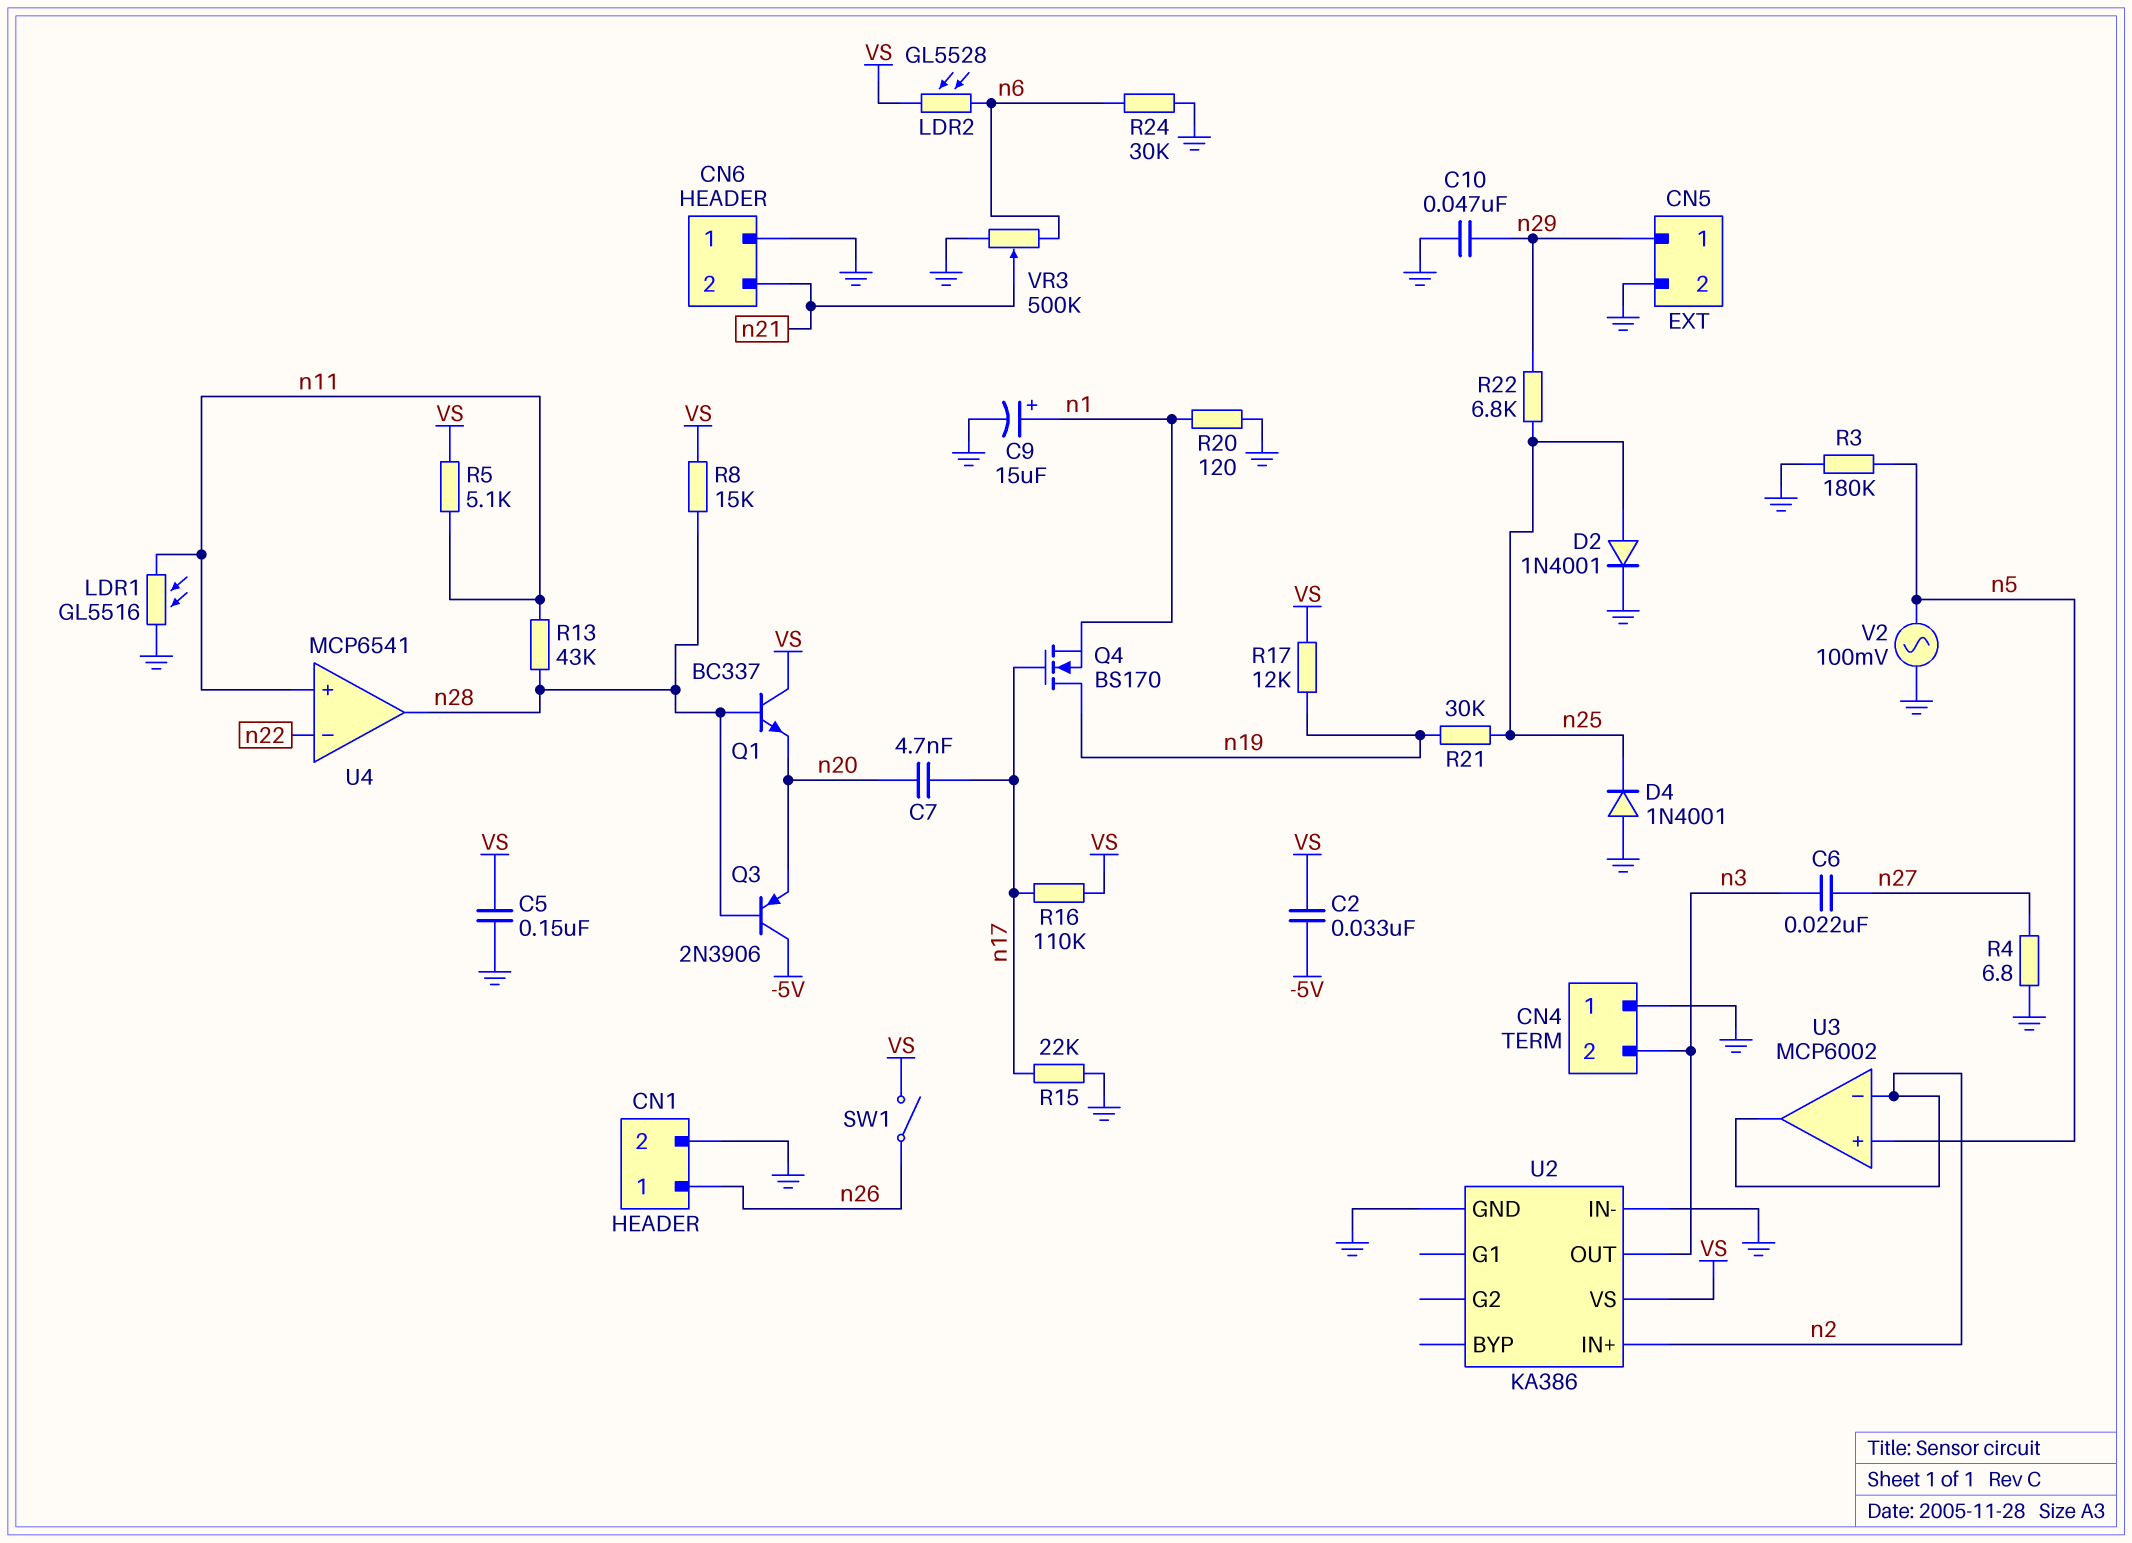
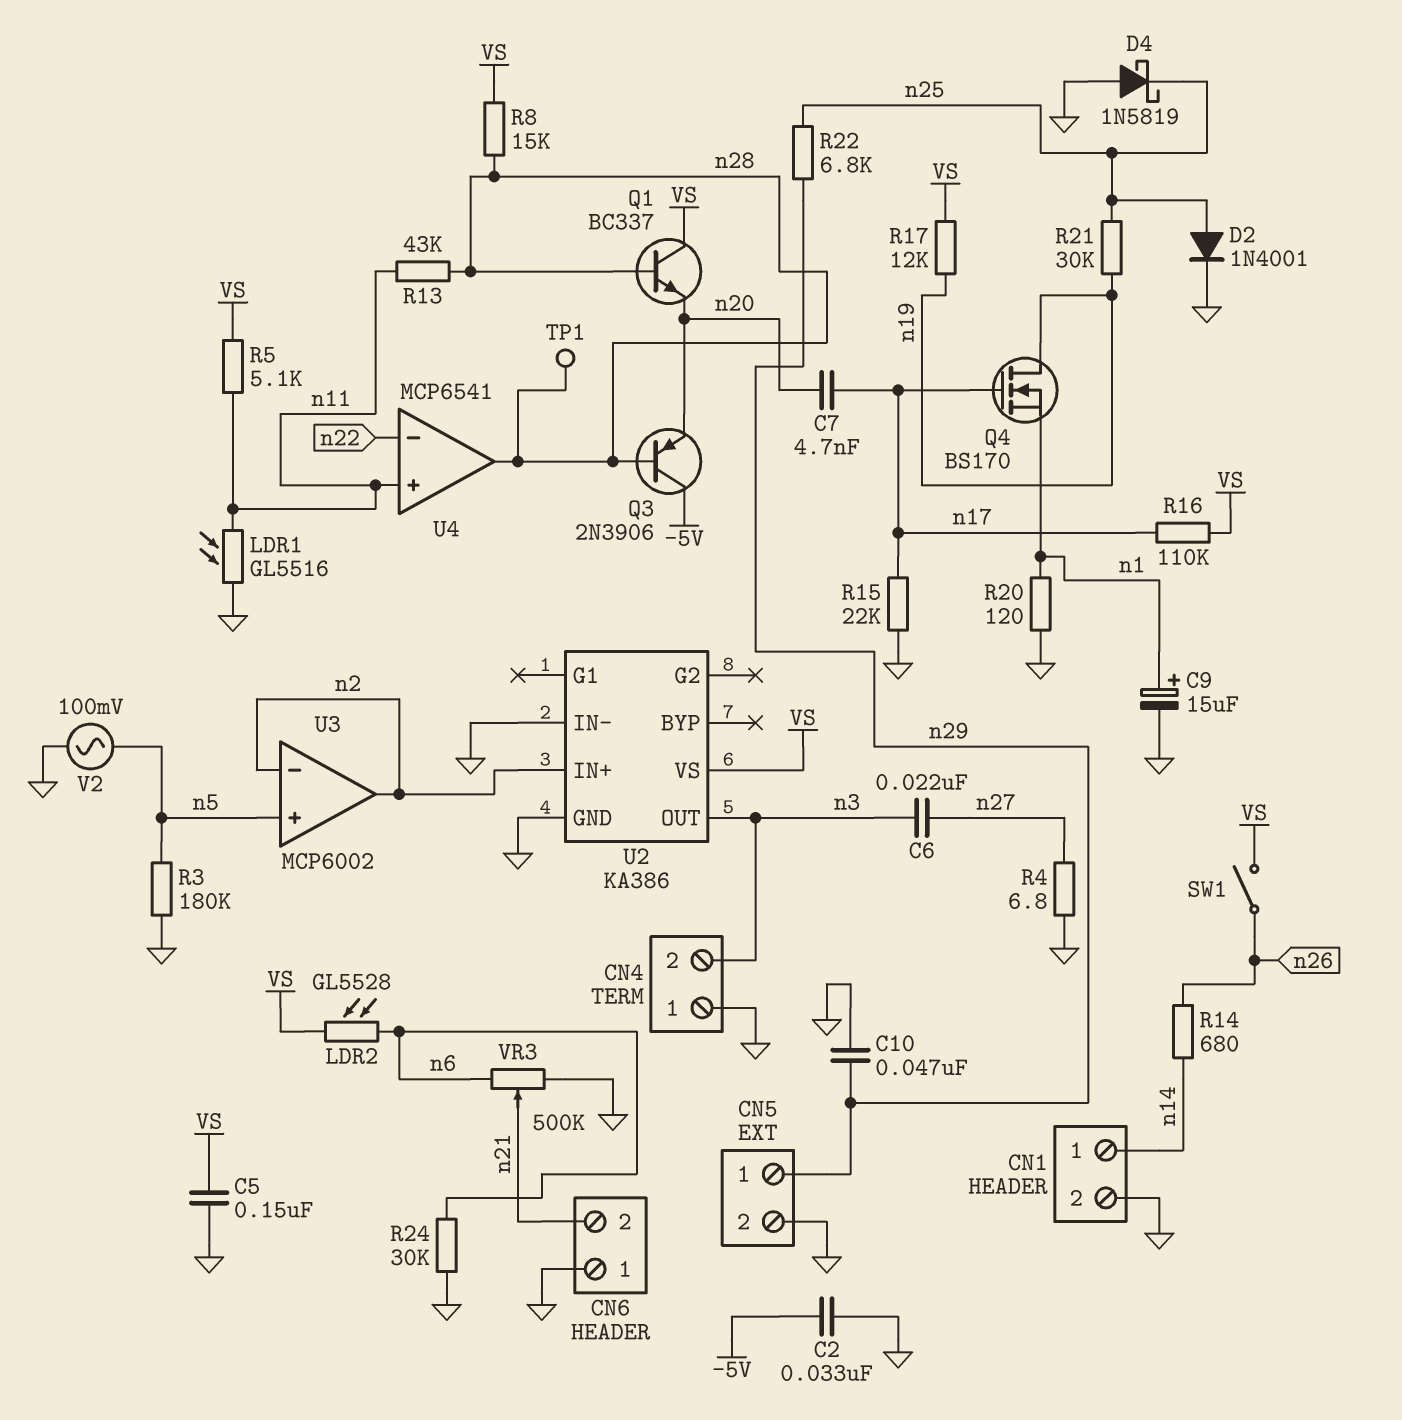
C2: 33nF (-5V, VS) -> 33nF (-5V, GND)
CN1 pin 1: n26 -> n14
D4: diode 1N4001 (A GND, K n25) -> schottky 1N5819 (A GND, K n25)
R14: none -> 680 (n14, n26)
TP1: none -> test point (n28)

